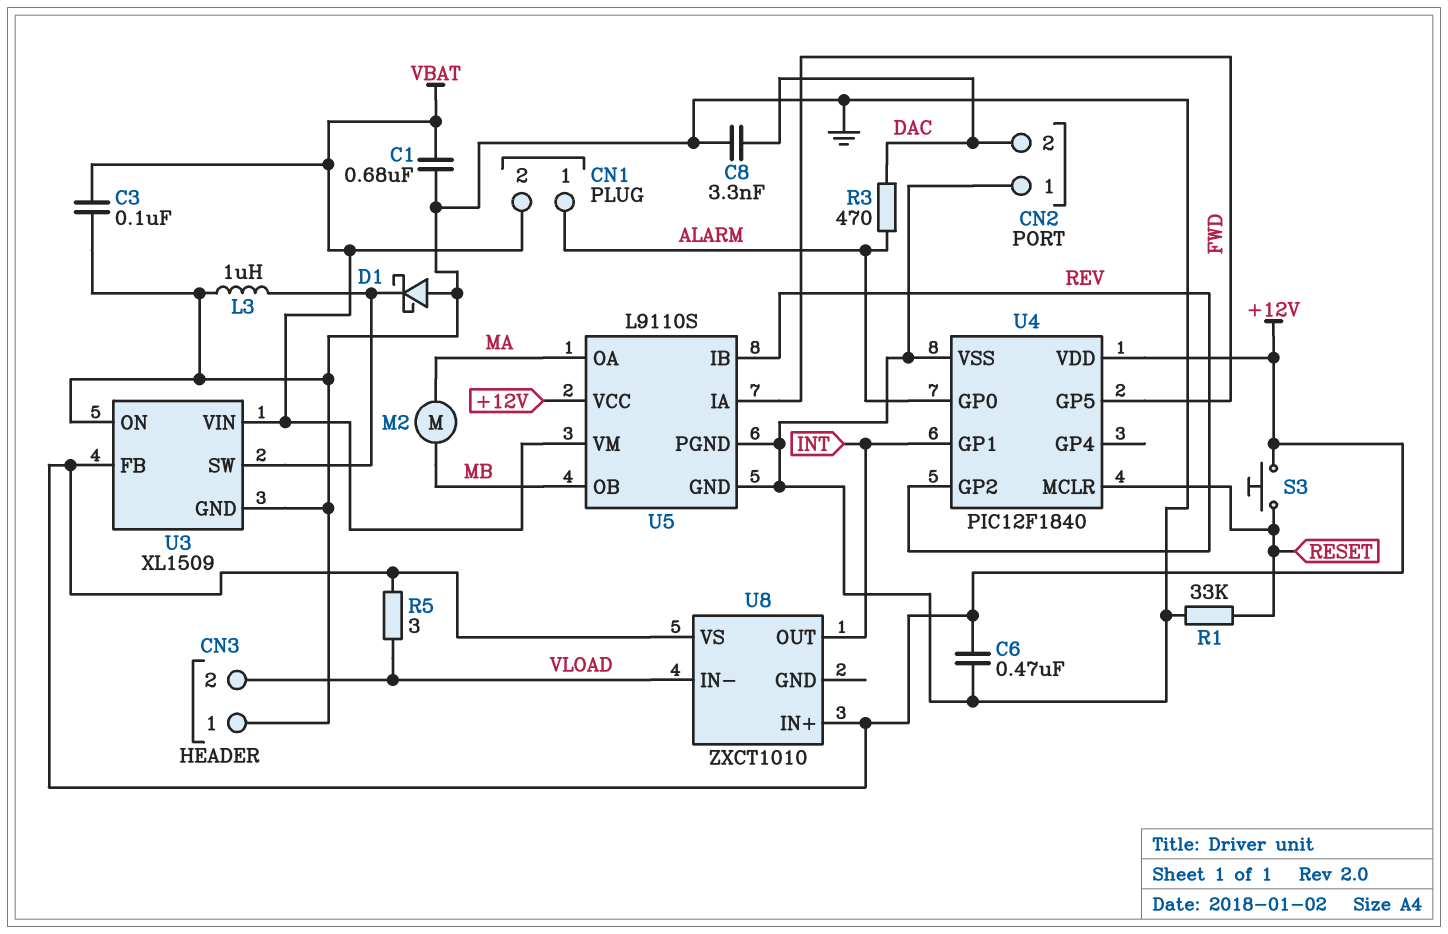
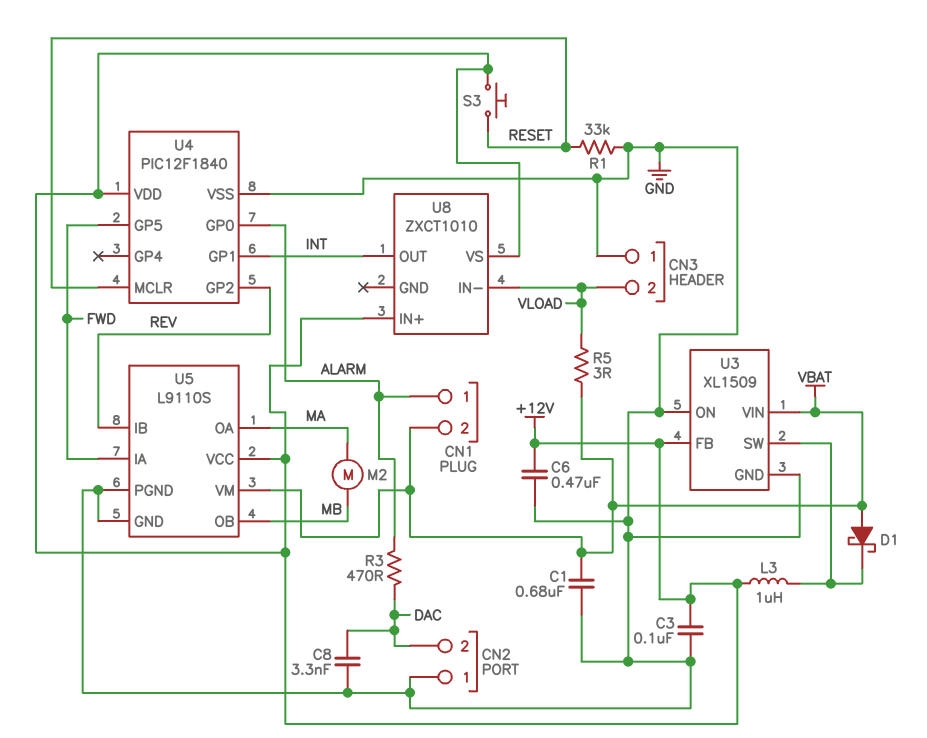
C3: 100nF (GND, VBAT) -> 100nF (+12V, GND)
D1: schottky (A GND, K U3/SW) -> schottky (A VBAT, K U3/SW)
L3: 1uH (GND, U3/SW) -> 1uH (+12V, U3/SW)
R5: 3 (+12V, VLOAD) -> 3 (VBAT, VLOAD)

